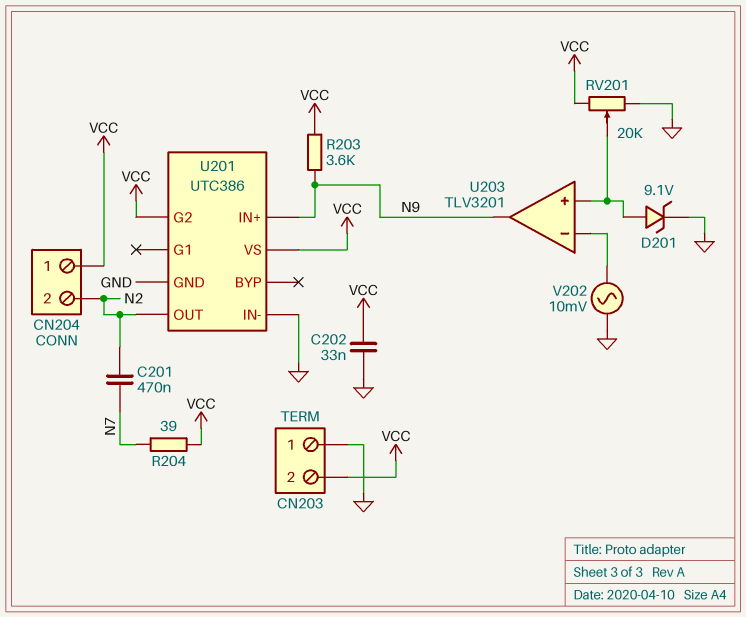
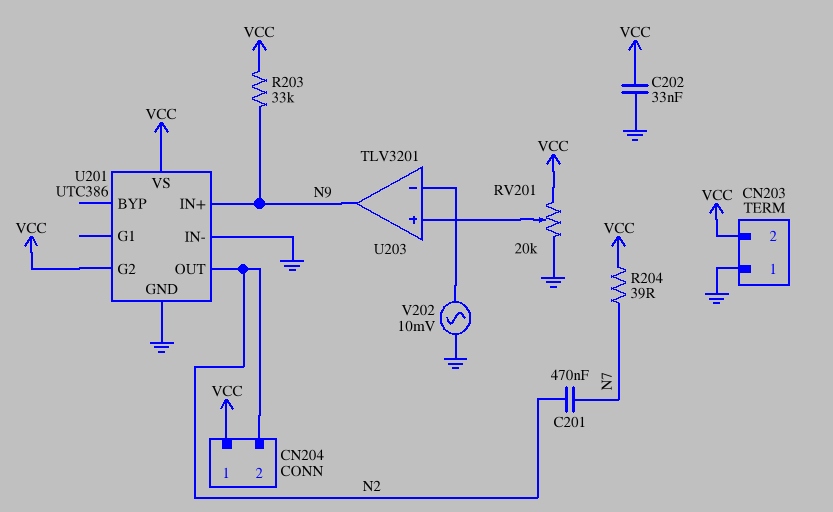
D201: zener 9.1V (A U203/in+, K GND) -> none
R203: 3.6k (N9, VCC) -> 33k (N9, VCC)

